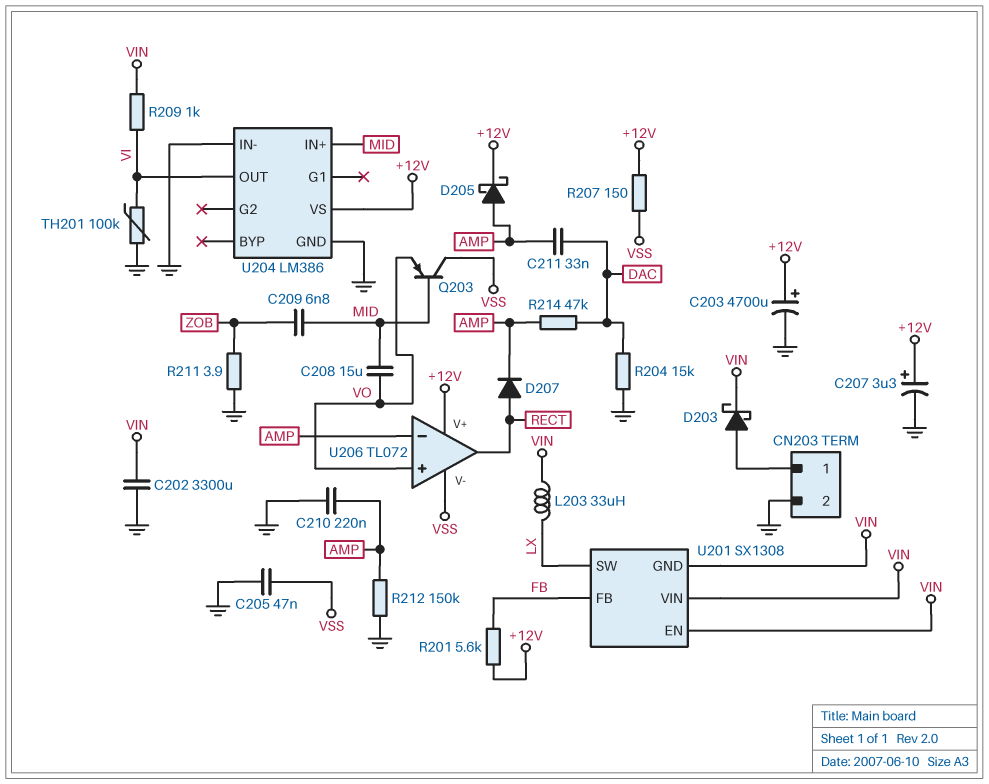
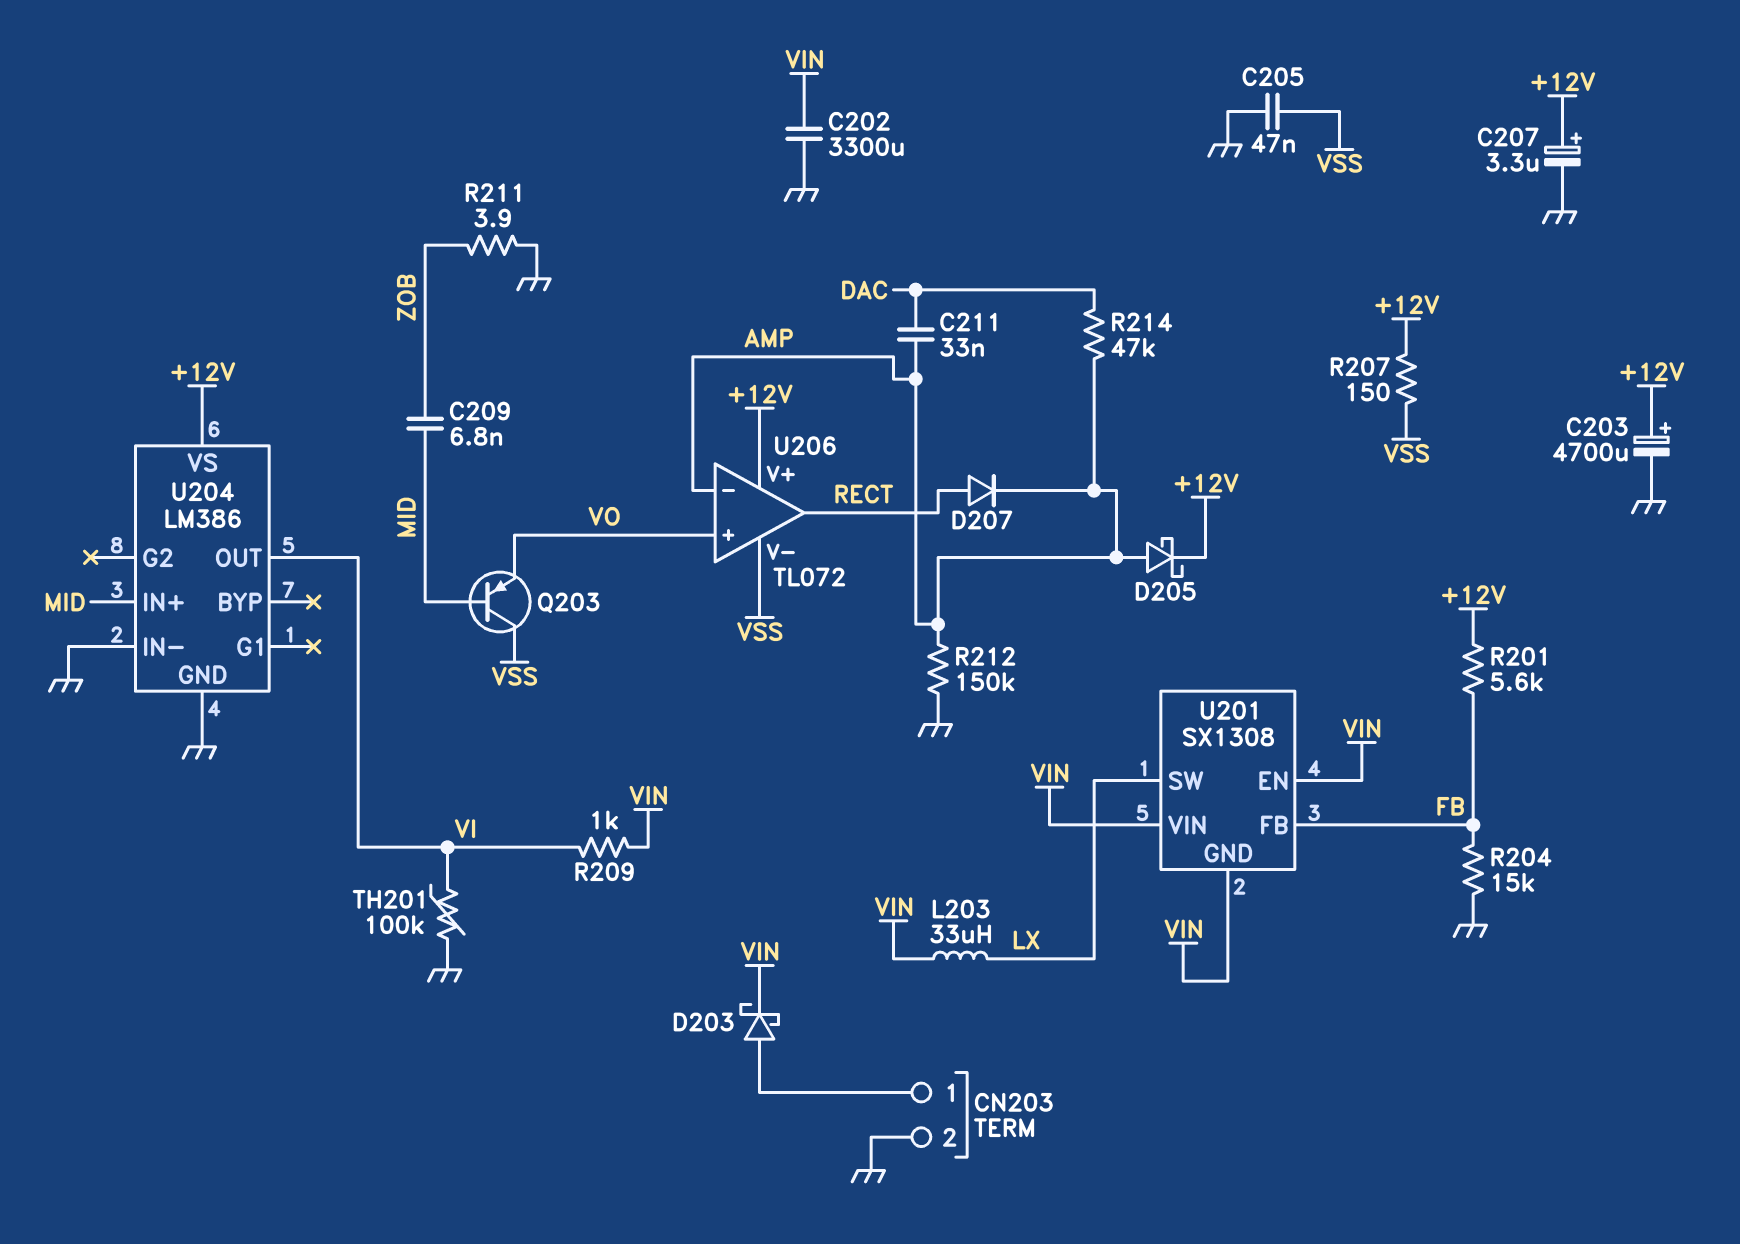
C208: 15uF (MID, VO) -> none
C210: 220nF (AMP, GND) -> none
R204: 15k (DAC, GND) -> 15k (FB, GND)

